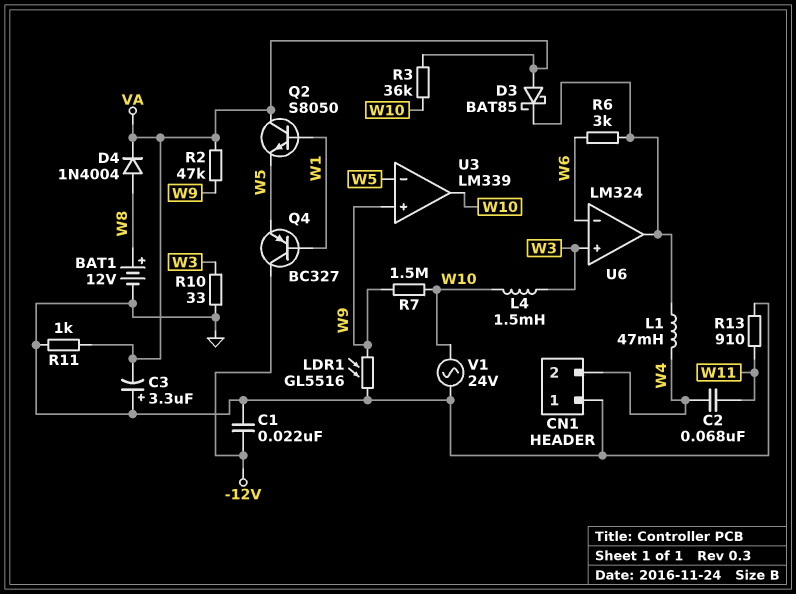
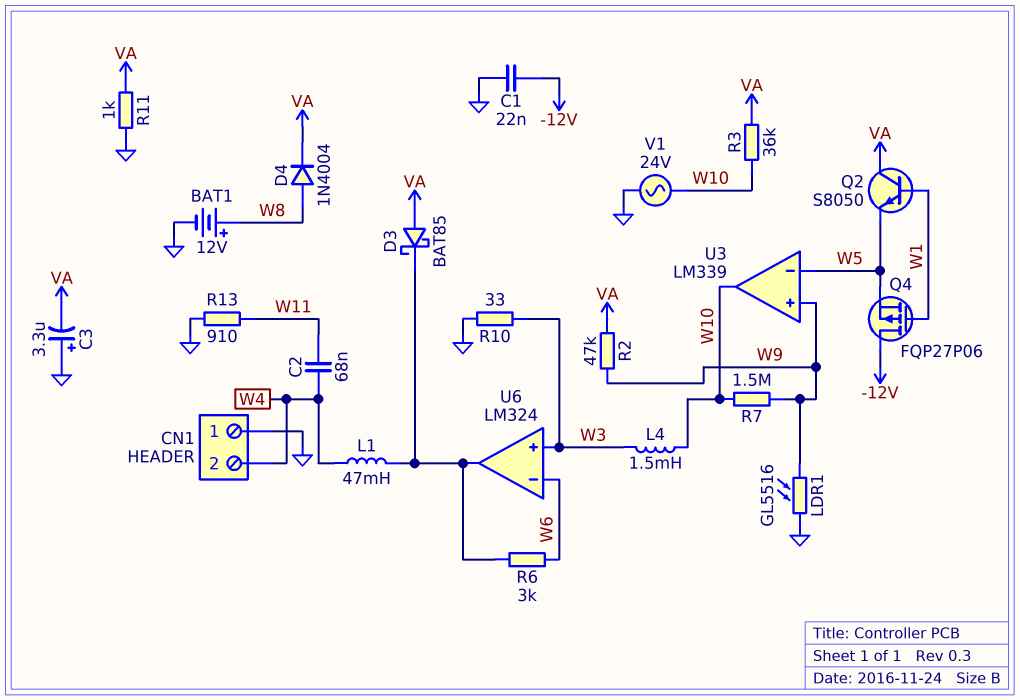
Q4: PNP BC327 (B W1, C -12V, E W5) -> PMOS FQP27P06 (G W1, D -12V, S W5)

